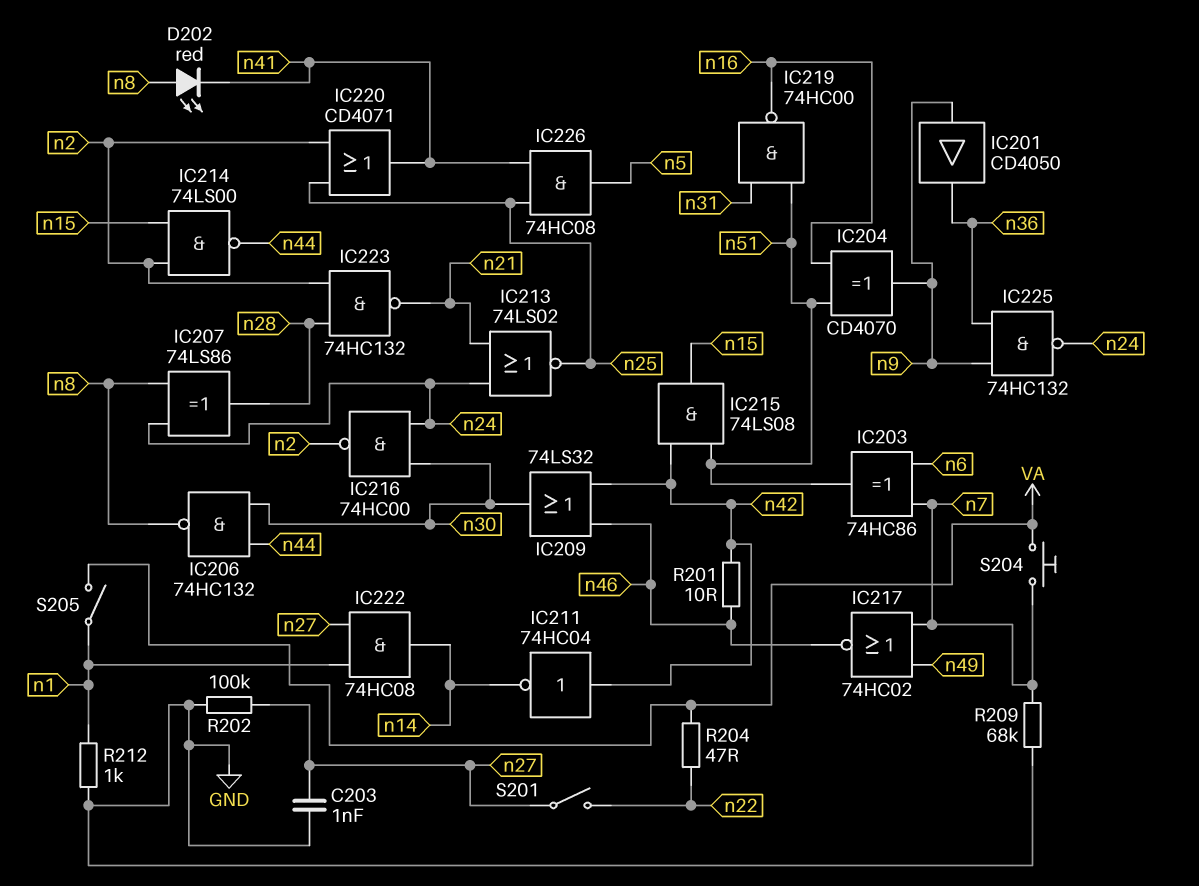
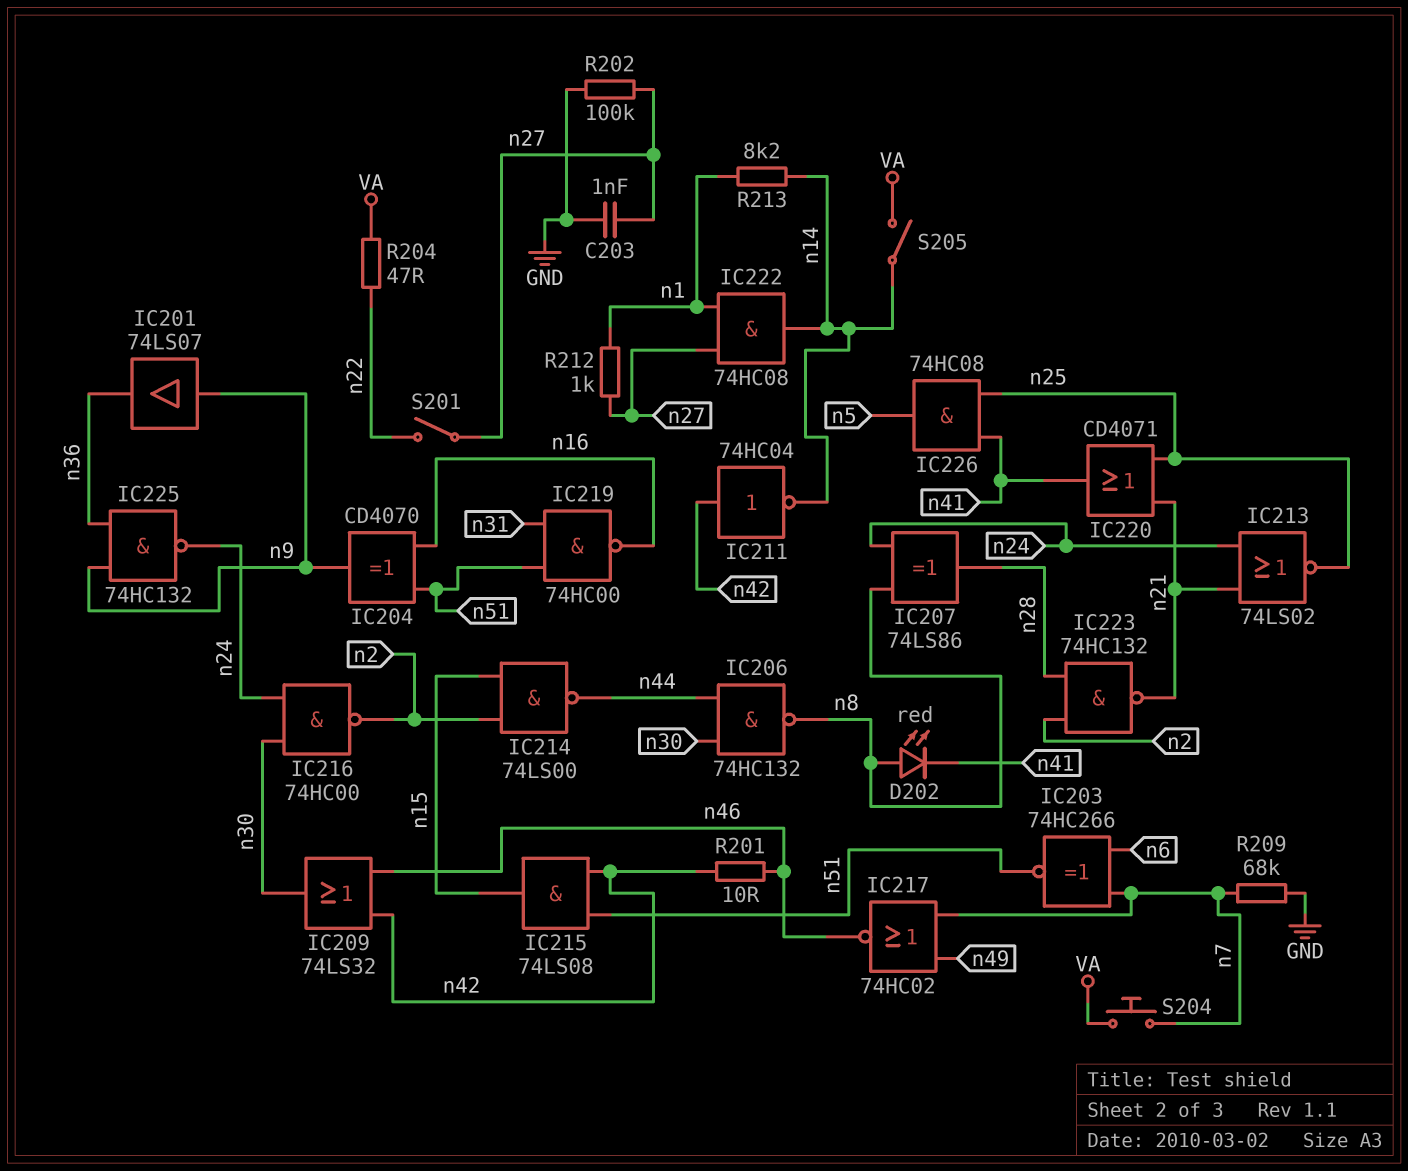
IC201: buffer CD4050 (in n9, out n36) -> buffer 74LS07 (in n9, out n36)
IC203: XOR 74HC86 (in n6, in n7, out n51) -> XNOR 74HC266 (in n6, in n7, out n51)
IC220: OR CD4071 (in n2, in n25, out n41) -> OR CD4071 (in n21, in n25, out n41)
R212: 1k (GND, n1) -> 1k (n1, n27)
R213: none -> 8.2k (n1, n14)
S205: switch (VA, n1) -> switch (VA, n14)

